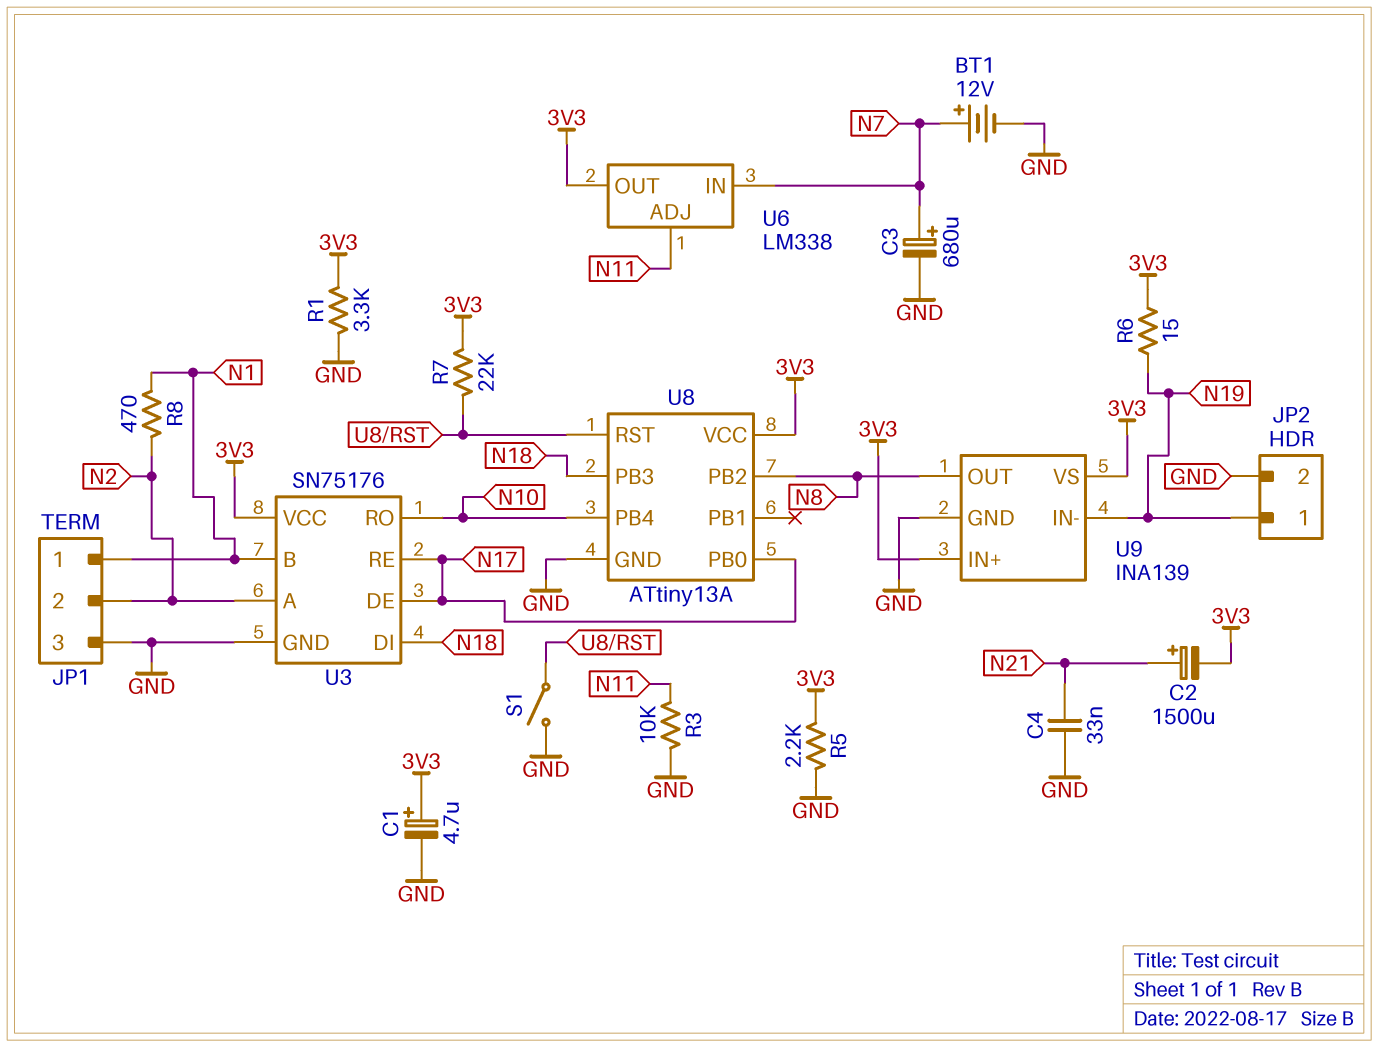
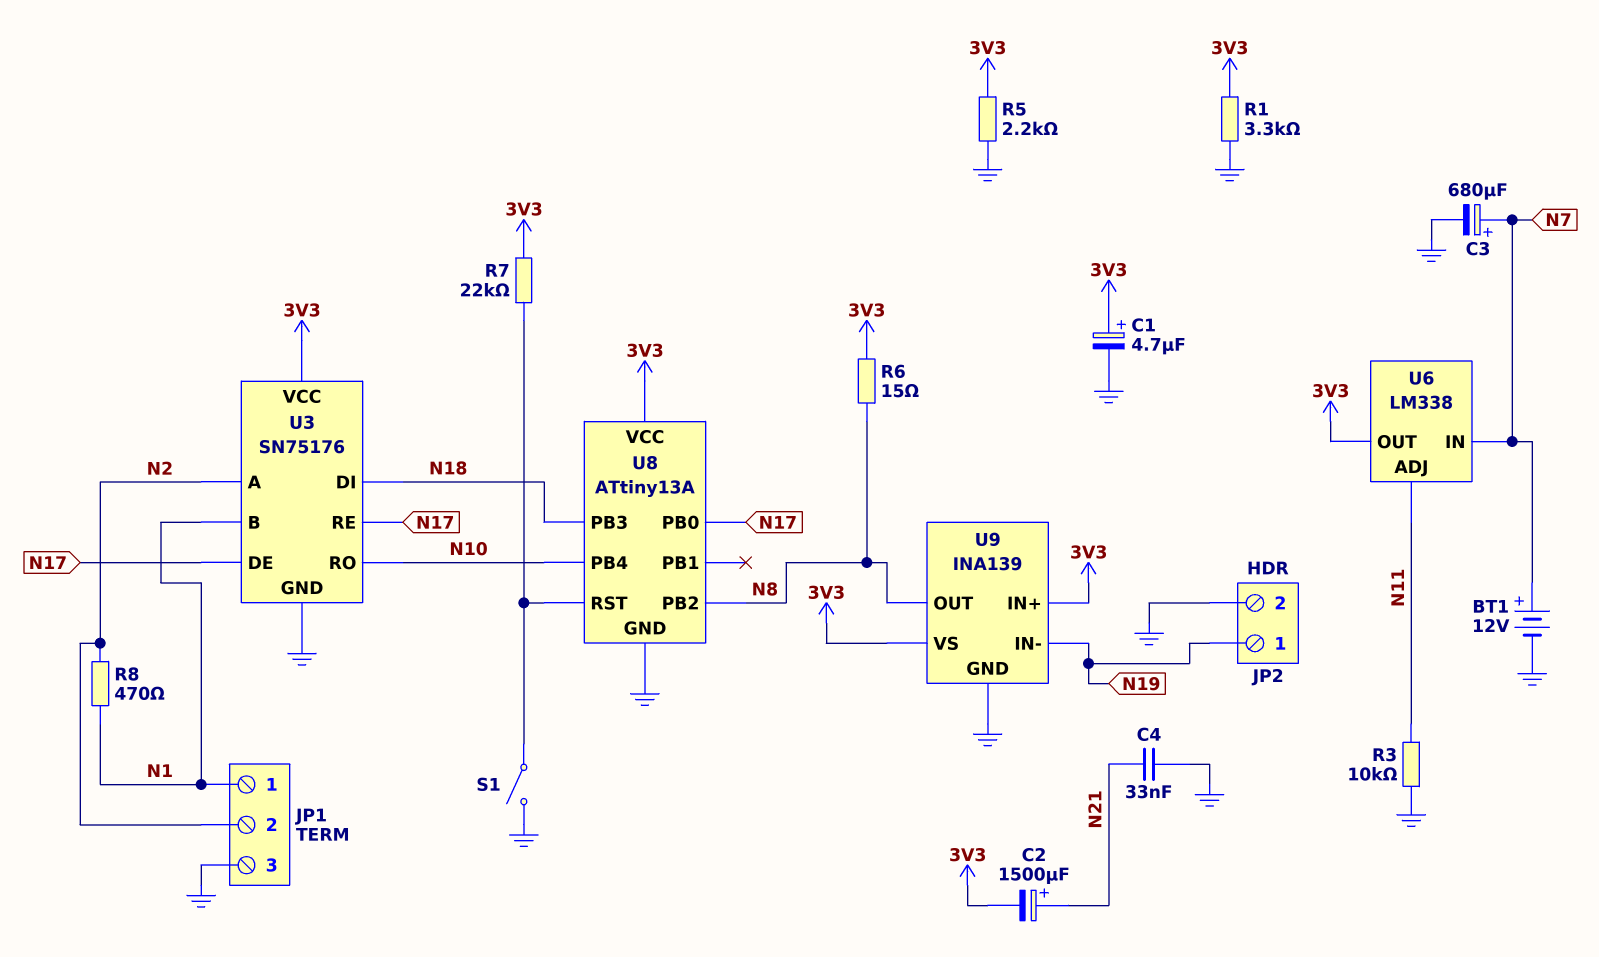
R6: 15 (3V3, N19) -> 15 (3V3, N8)

